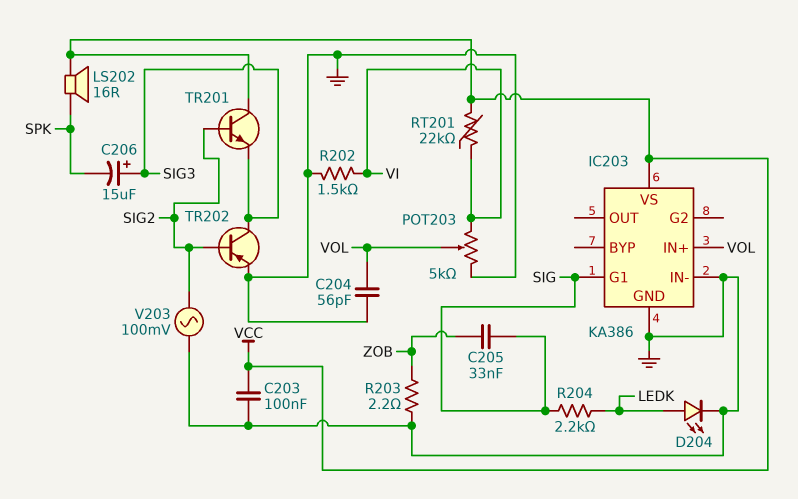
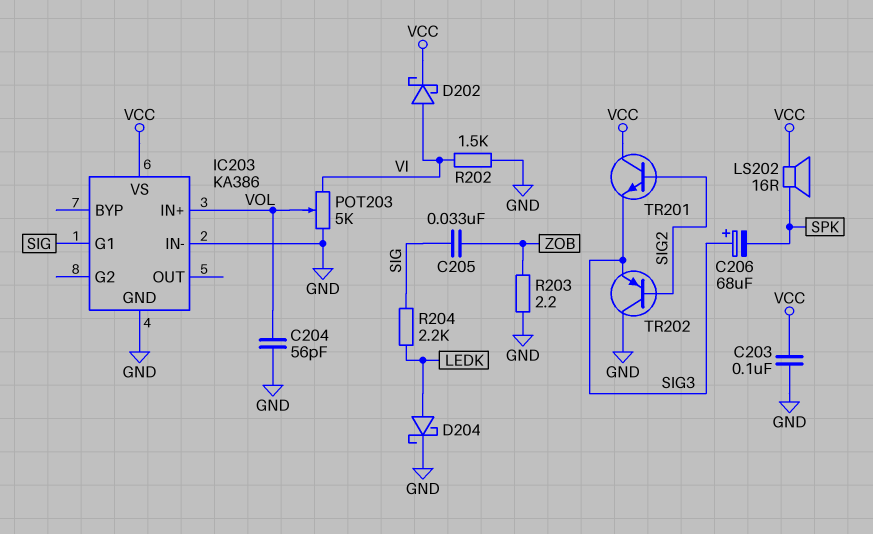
C206: 15uF (plus SIG3, minus SPK) -> 68uF (plus SIG3, minus SPK)
D202: none -> schottky (A VI, K VCC)
D204: LED (A LEDK, K GND) -> schottky (A LEDK, K GND)
RT201: 22k (VCC, VI) -> none
TR202: PNP (B SIG2, C SIG3, E GND) -> PNP (B SIG2, C GND, E SIG3)
V203: AC 100mV (GND, SIG2) -> none

